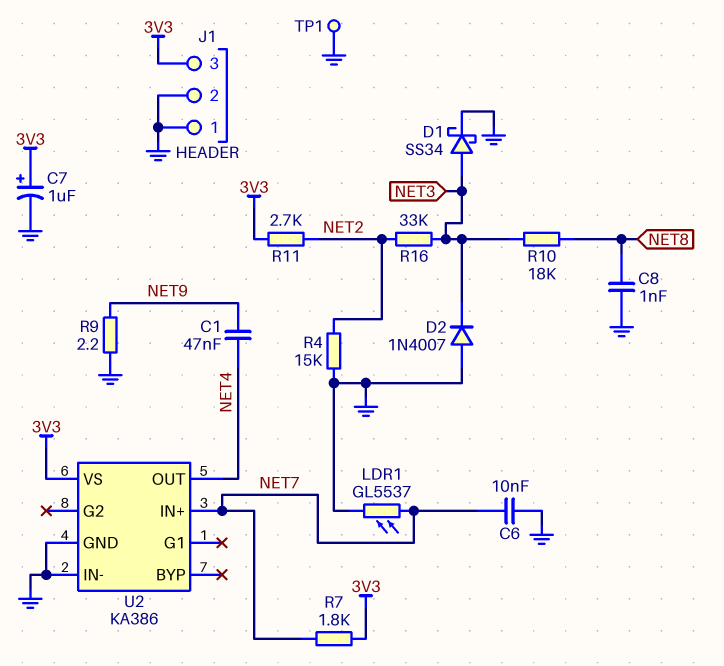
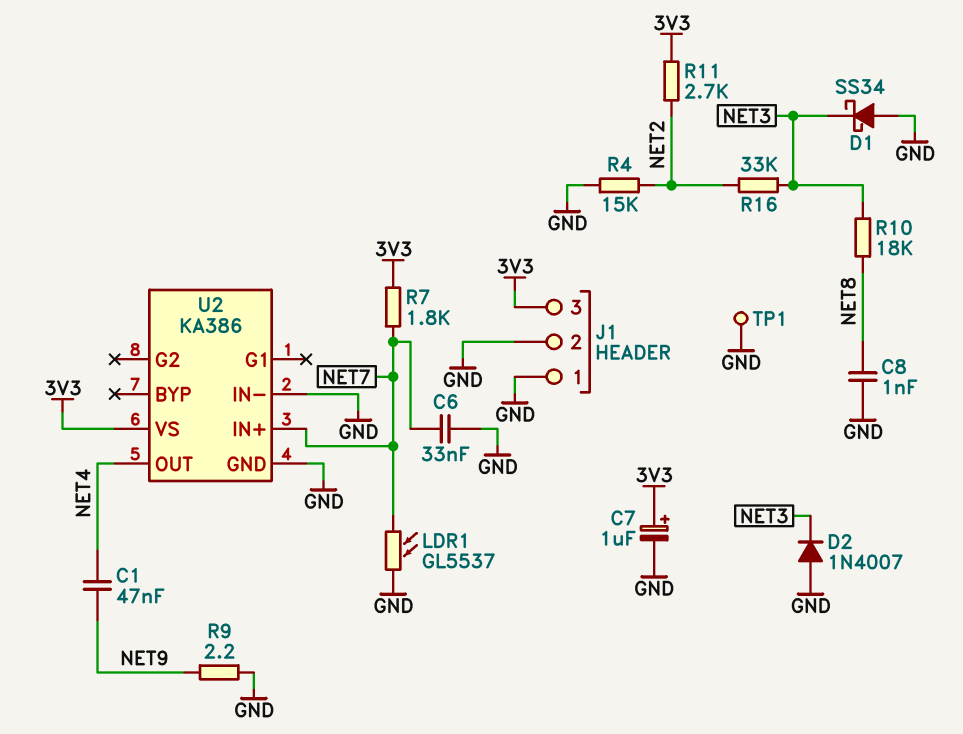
C6: 10nF (GND, NET7) -> 33nF (GND, NET7)
D1: schottky SS34 (A NET3, K GND) -> schottky SS34 (A GND, K NET3)

